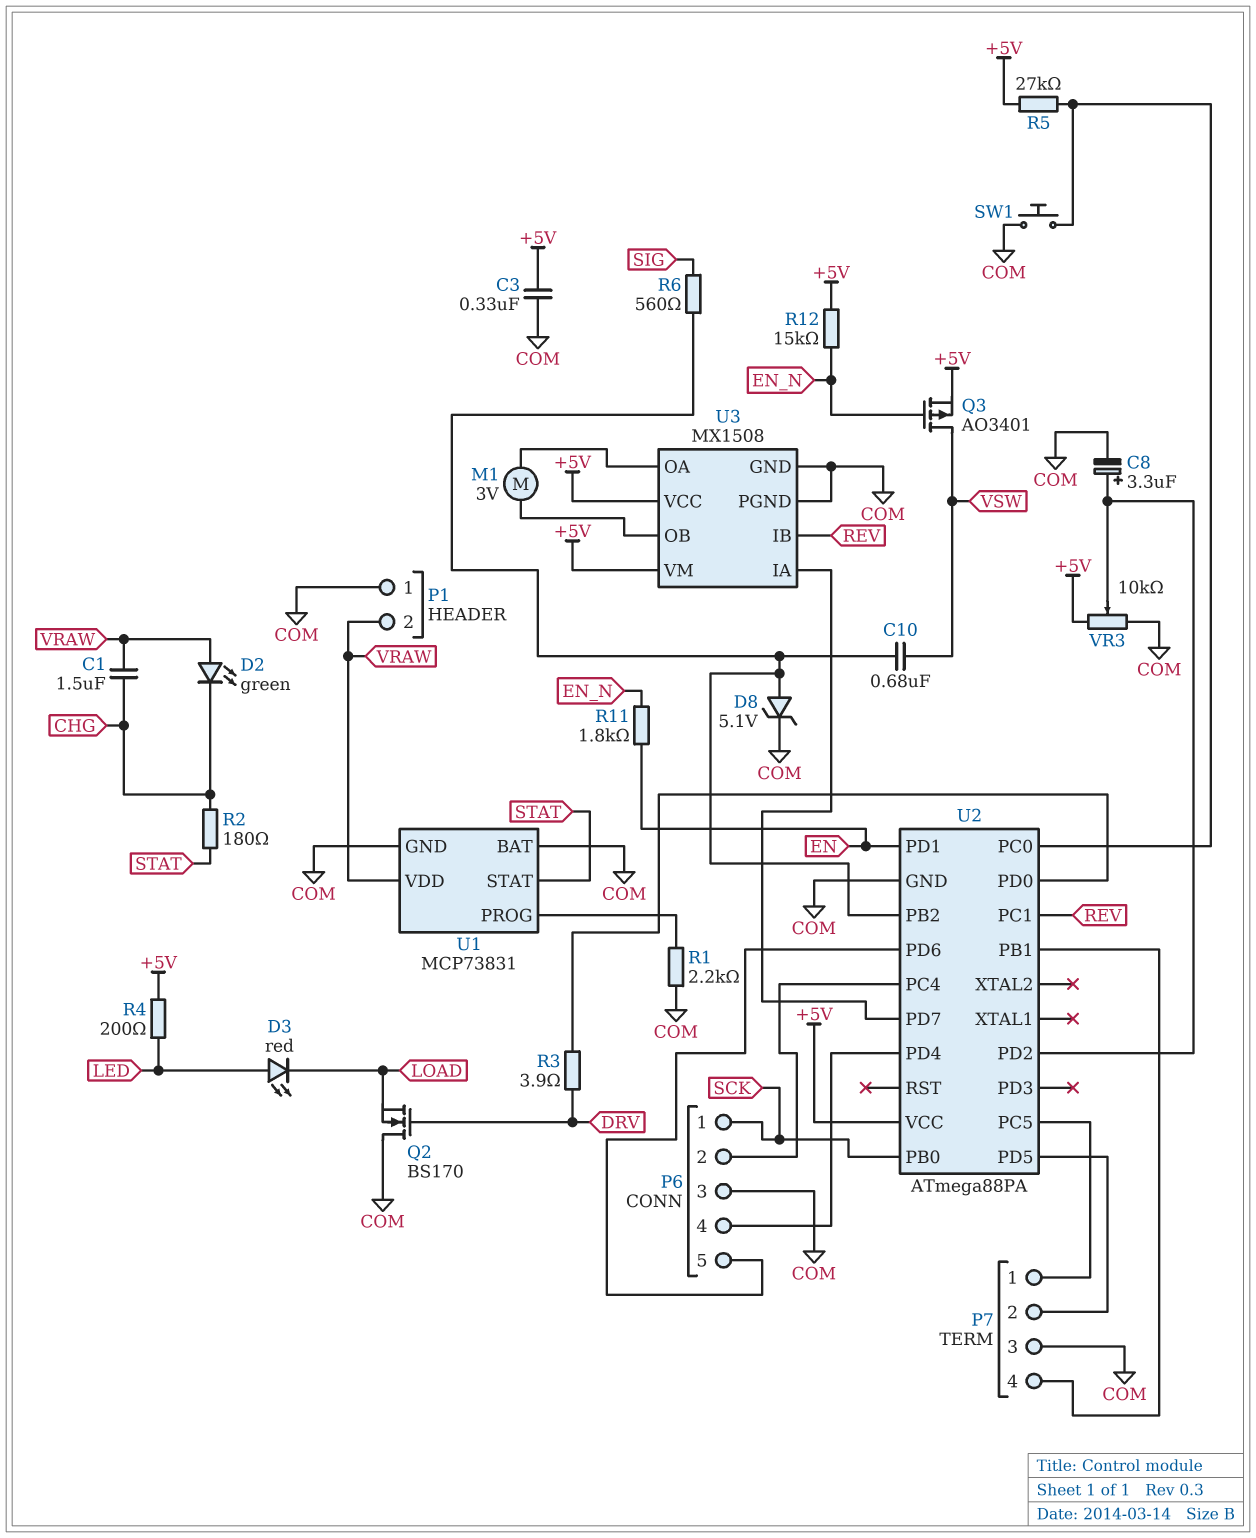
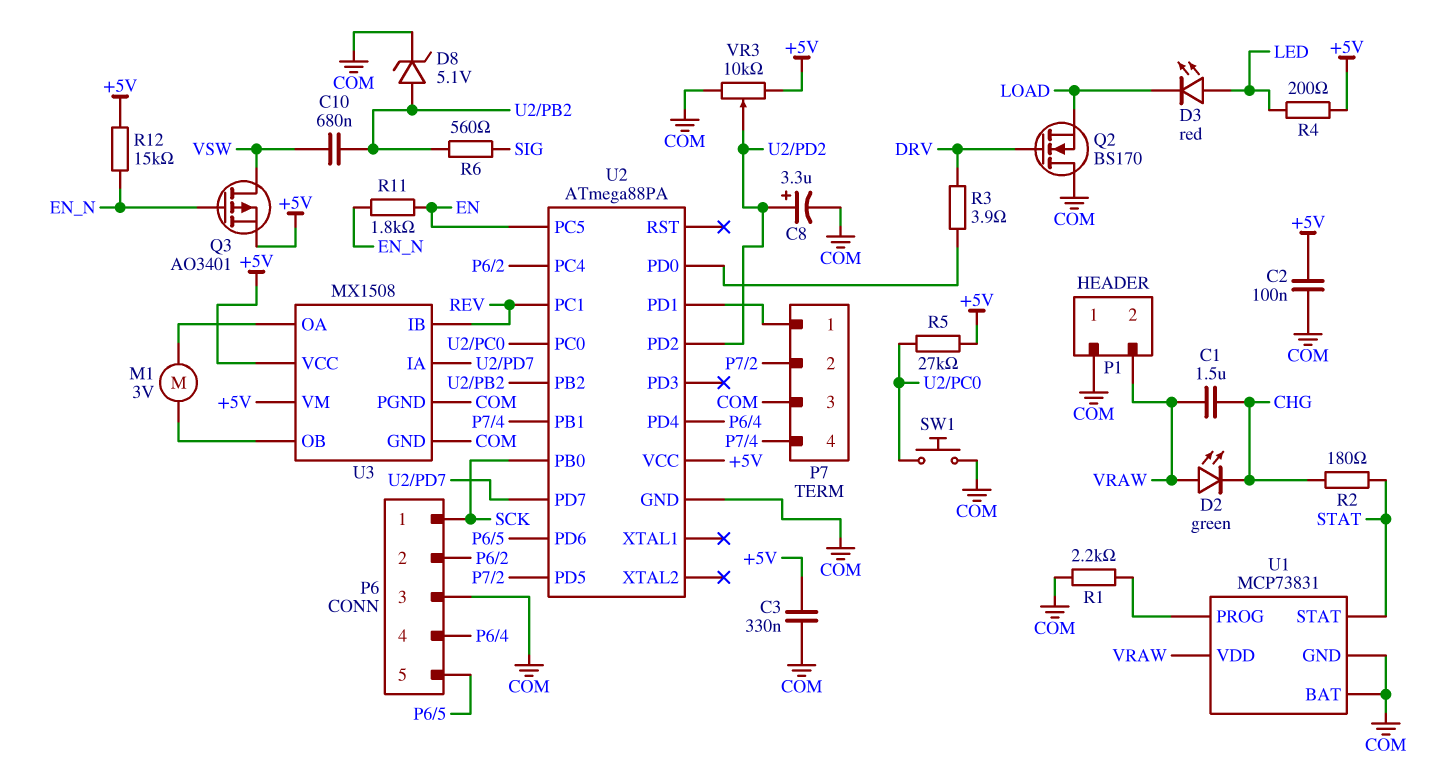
C2: none -> 100nF (+5V, COM)
U2 pin PC5: P7/1 -> EN
U2 pin PD1: EN -> P7/1

